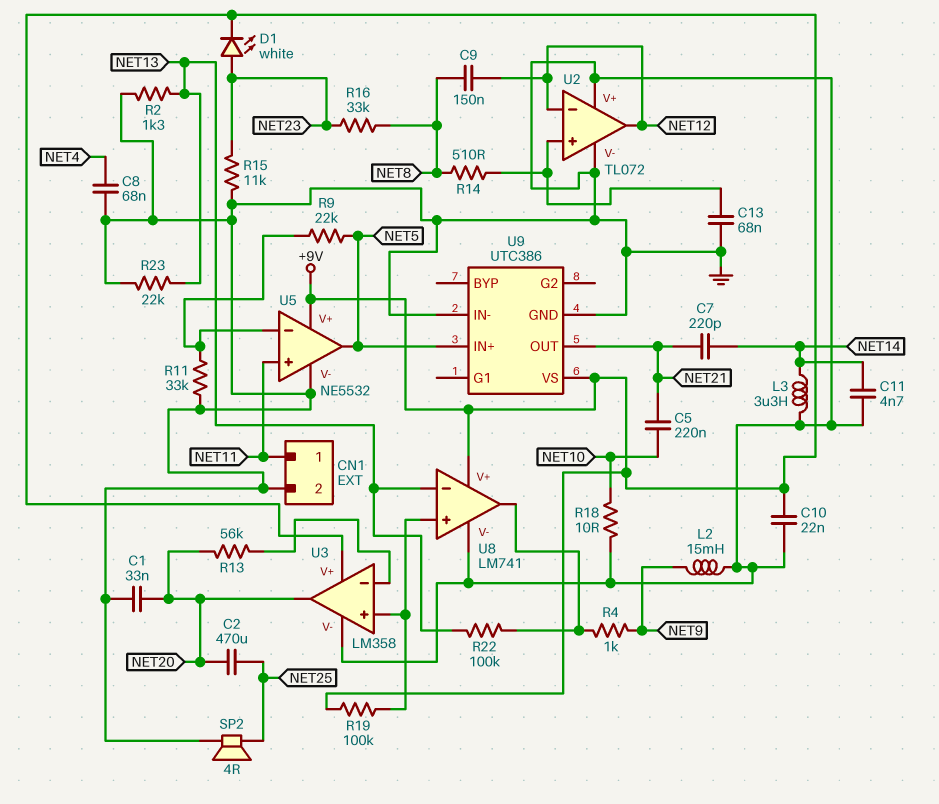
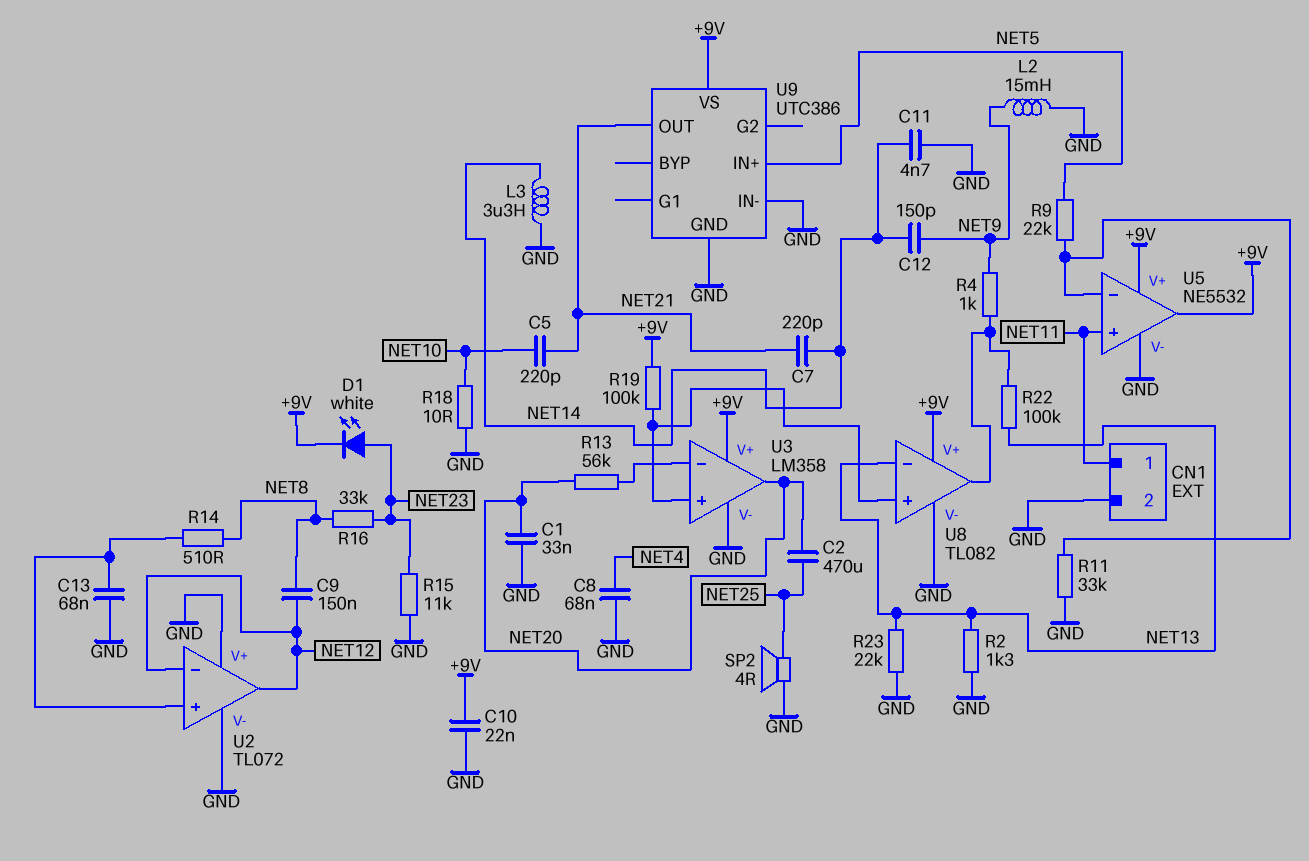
C5: 220nF (NET10, NET21) -> 220pF (NET10, NET21)
C12: none -> 150pF (NET9, NET14)
U5 pin out: NET5 -> +9V
U8: LM741 -> TL082

